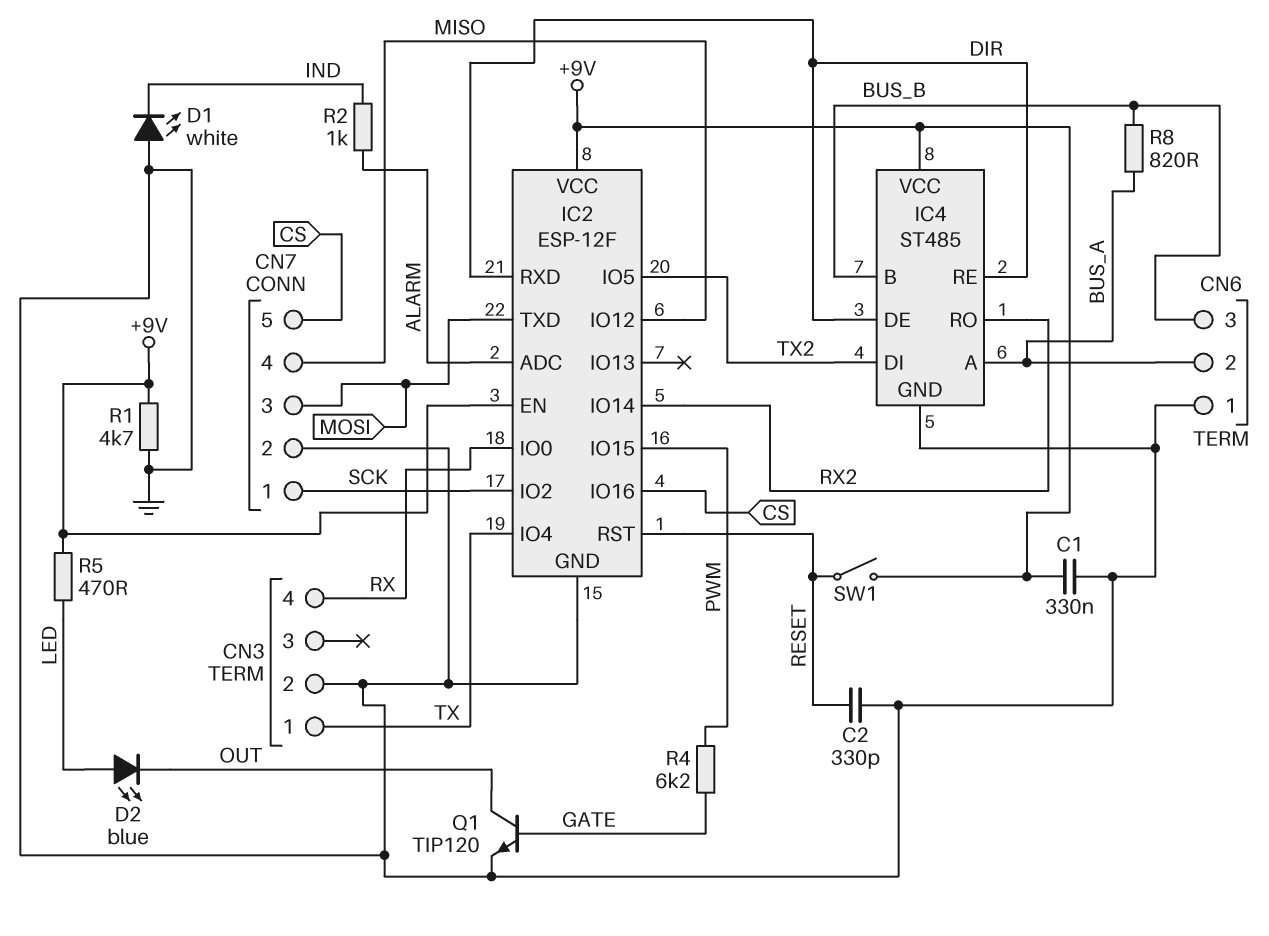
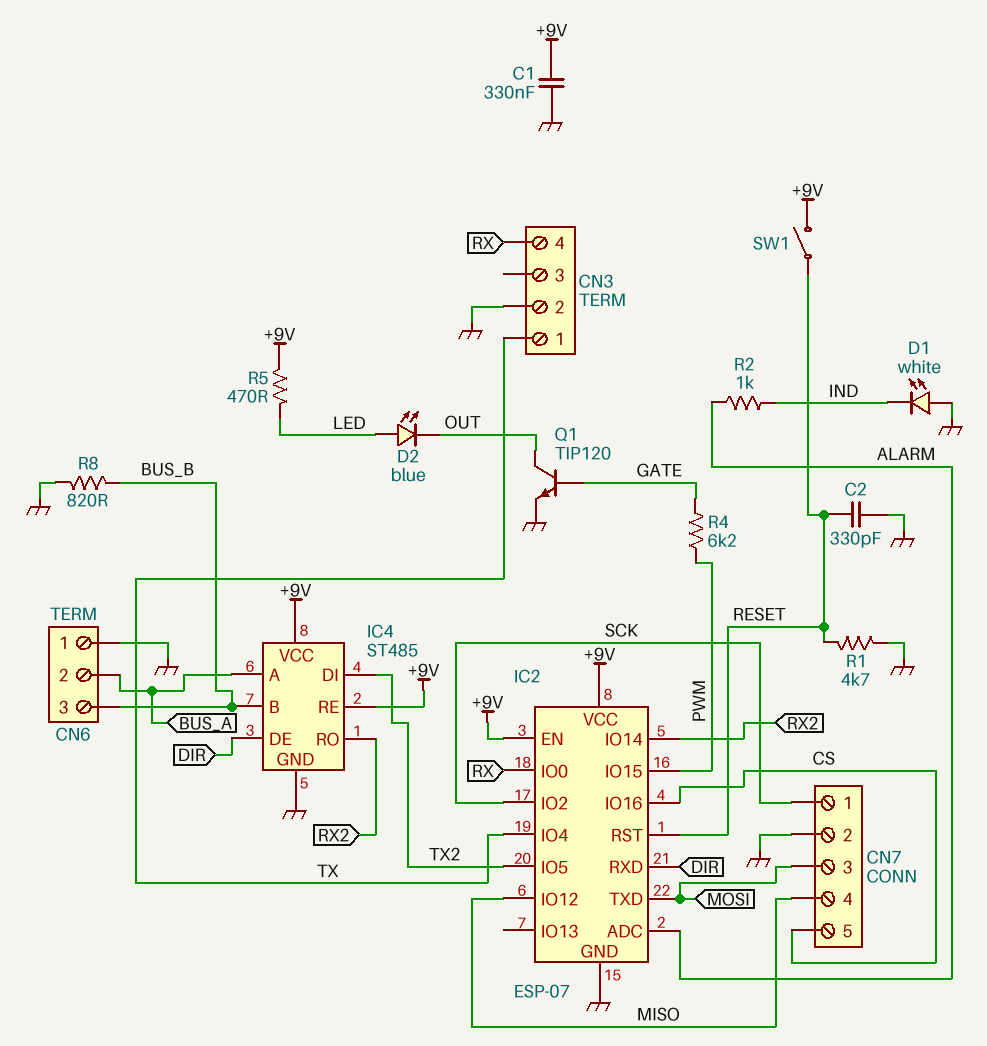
IC2: ESP-12F -> ESP-07
IC4 pin RE: DIR -> +9V
R1: 4.7k (+9V, GND) -> 4.7k (GND, RESET)
R8: 820 (BUS_A, BUS_B) -> 820 (BUS_B, GND)

